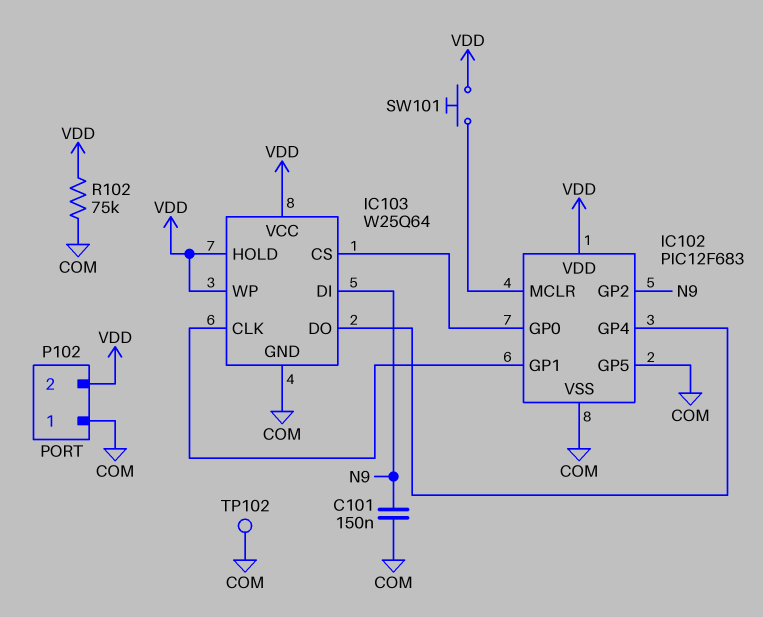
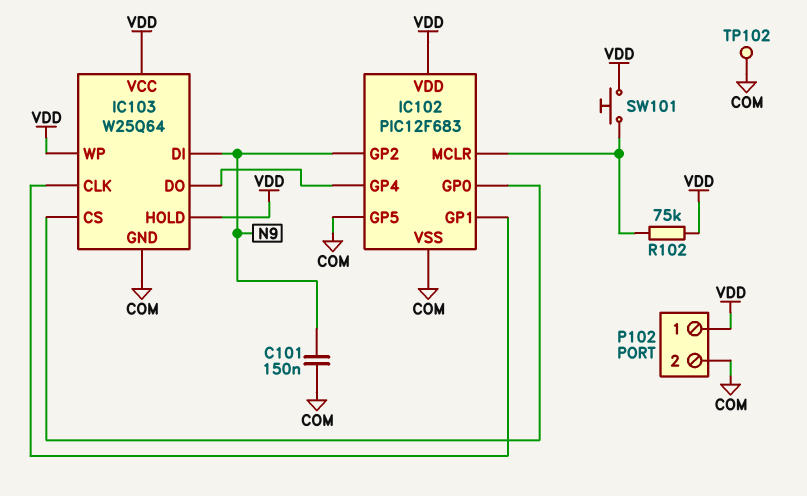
P102 pin 1: COM -> VDD
P102 pin 2: VDD -> COM
R102: 75k (COM, VDD) -> 75k (IC102/MCLR, VDD)

